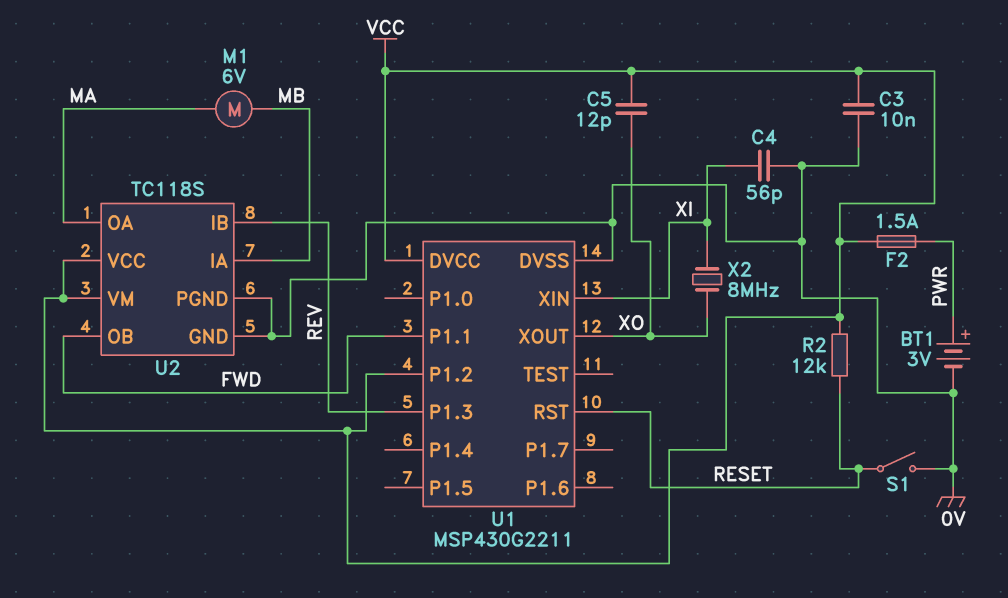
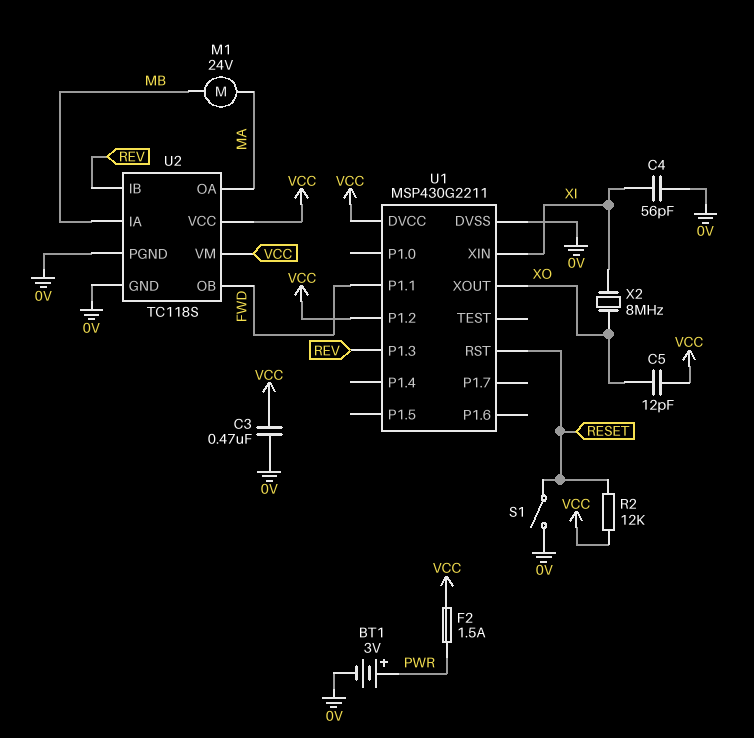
C3: 10nF (0V, VCC) -> 470nF (0V, VCC)
M1: motor 6V (MA, MB) -> motor 24V (MA, MB)

